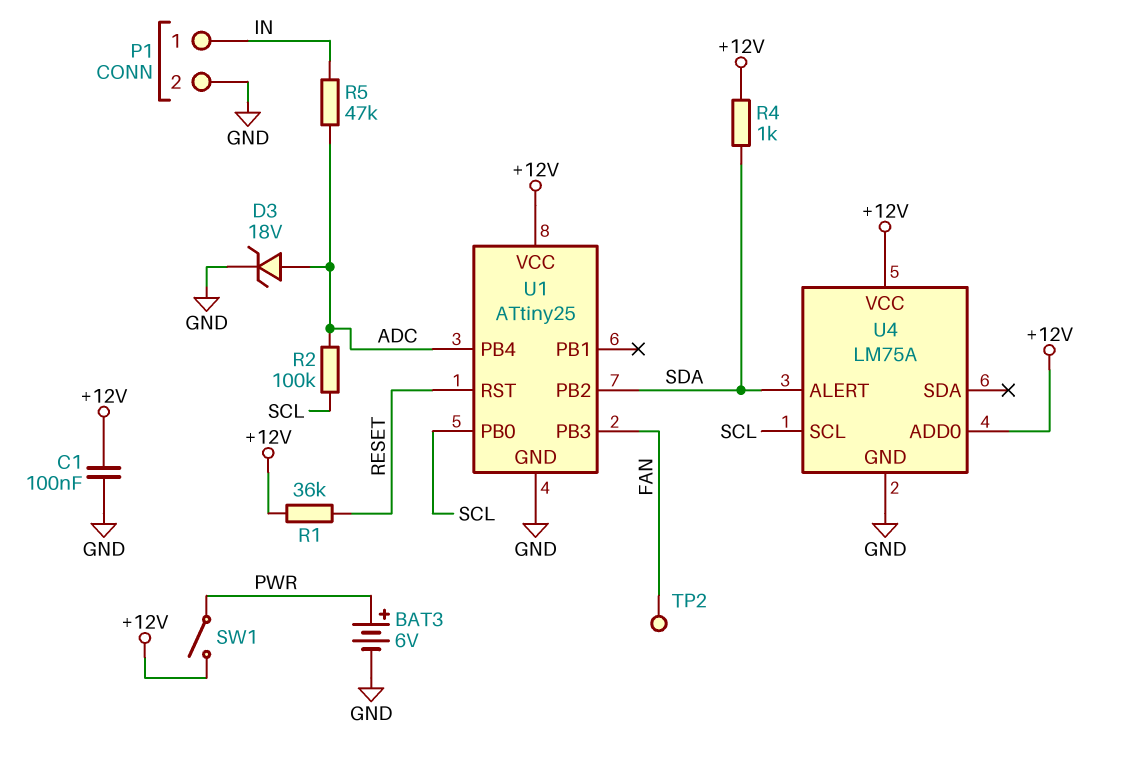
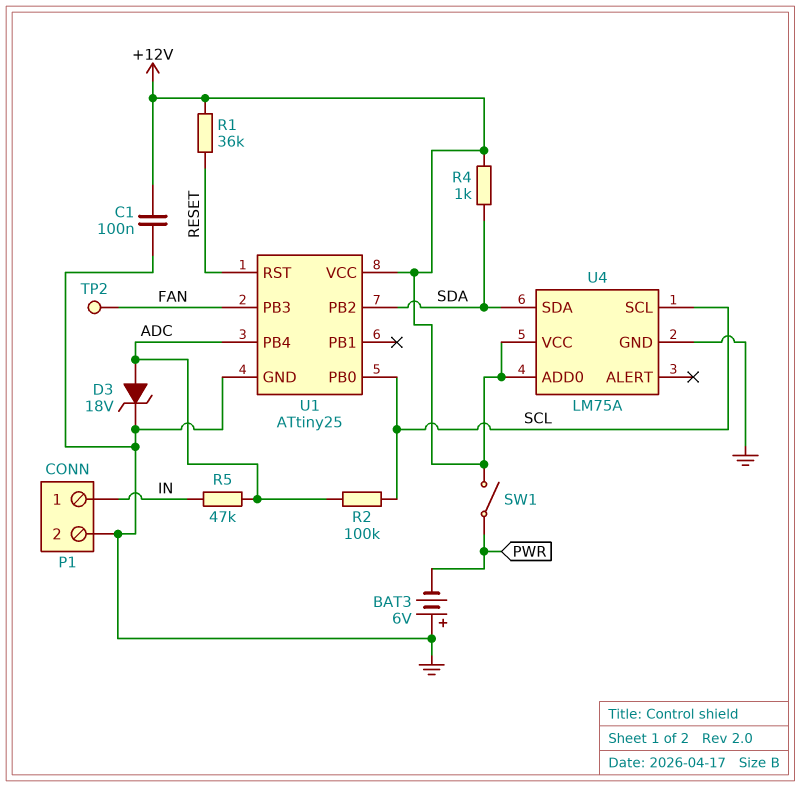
BAT3: 6V (plus PWR, minus GND) -> 6V (plus GND, minus PWR)
U4 pin ALERT: SDA -> none
U4 pin SDA: none -> SDA

